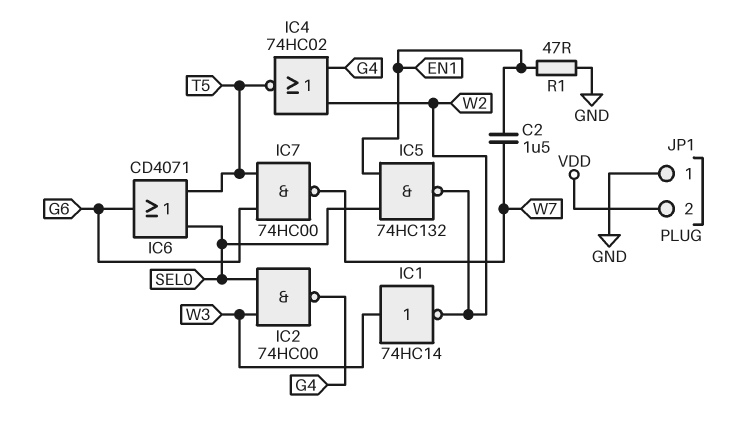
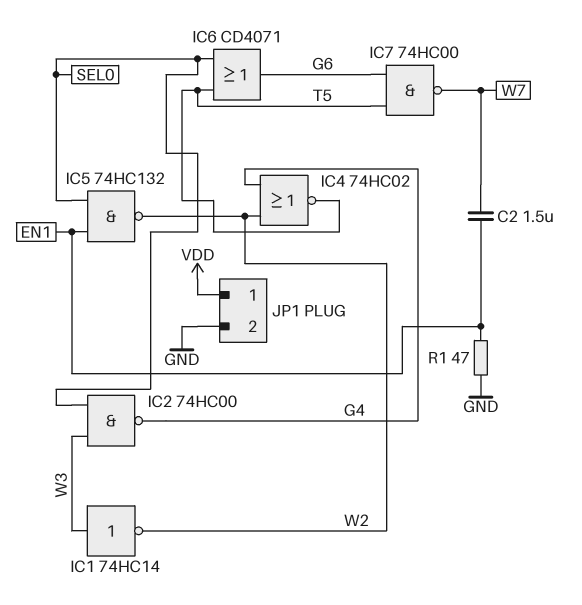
JP1 pin 1: GND -> VDD
JP1 pin 2: VDD -> GND

